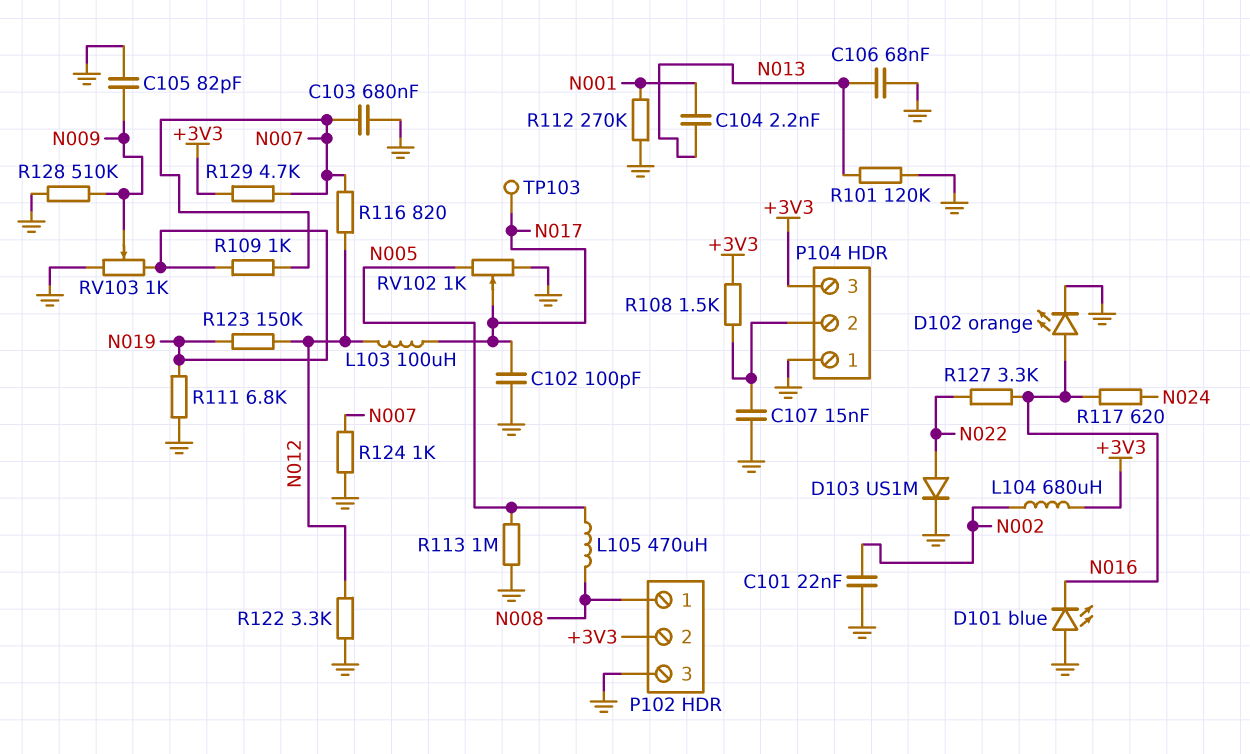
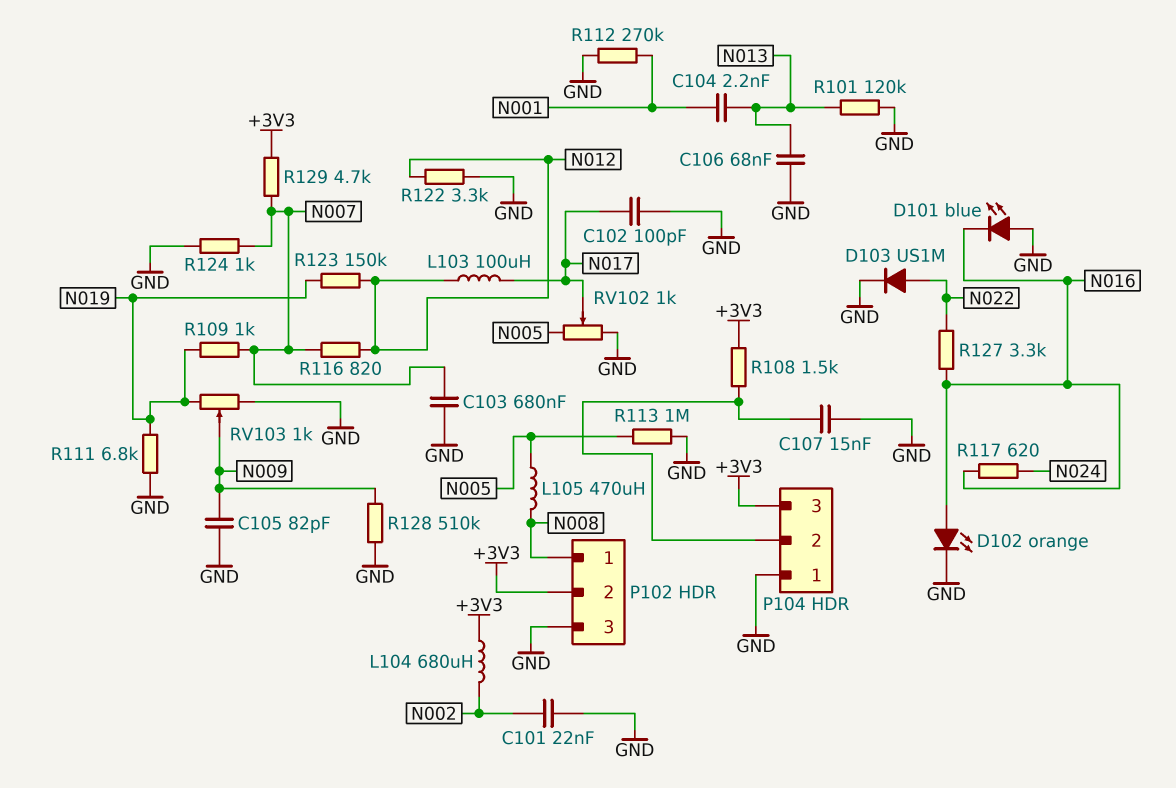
TP103: test point (N017) -> none

